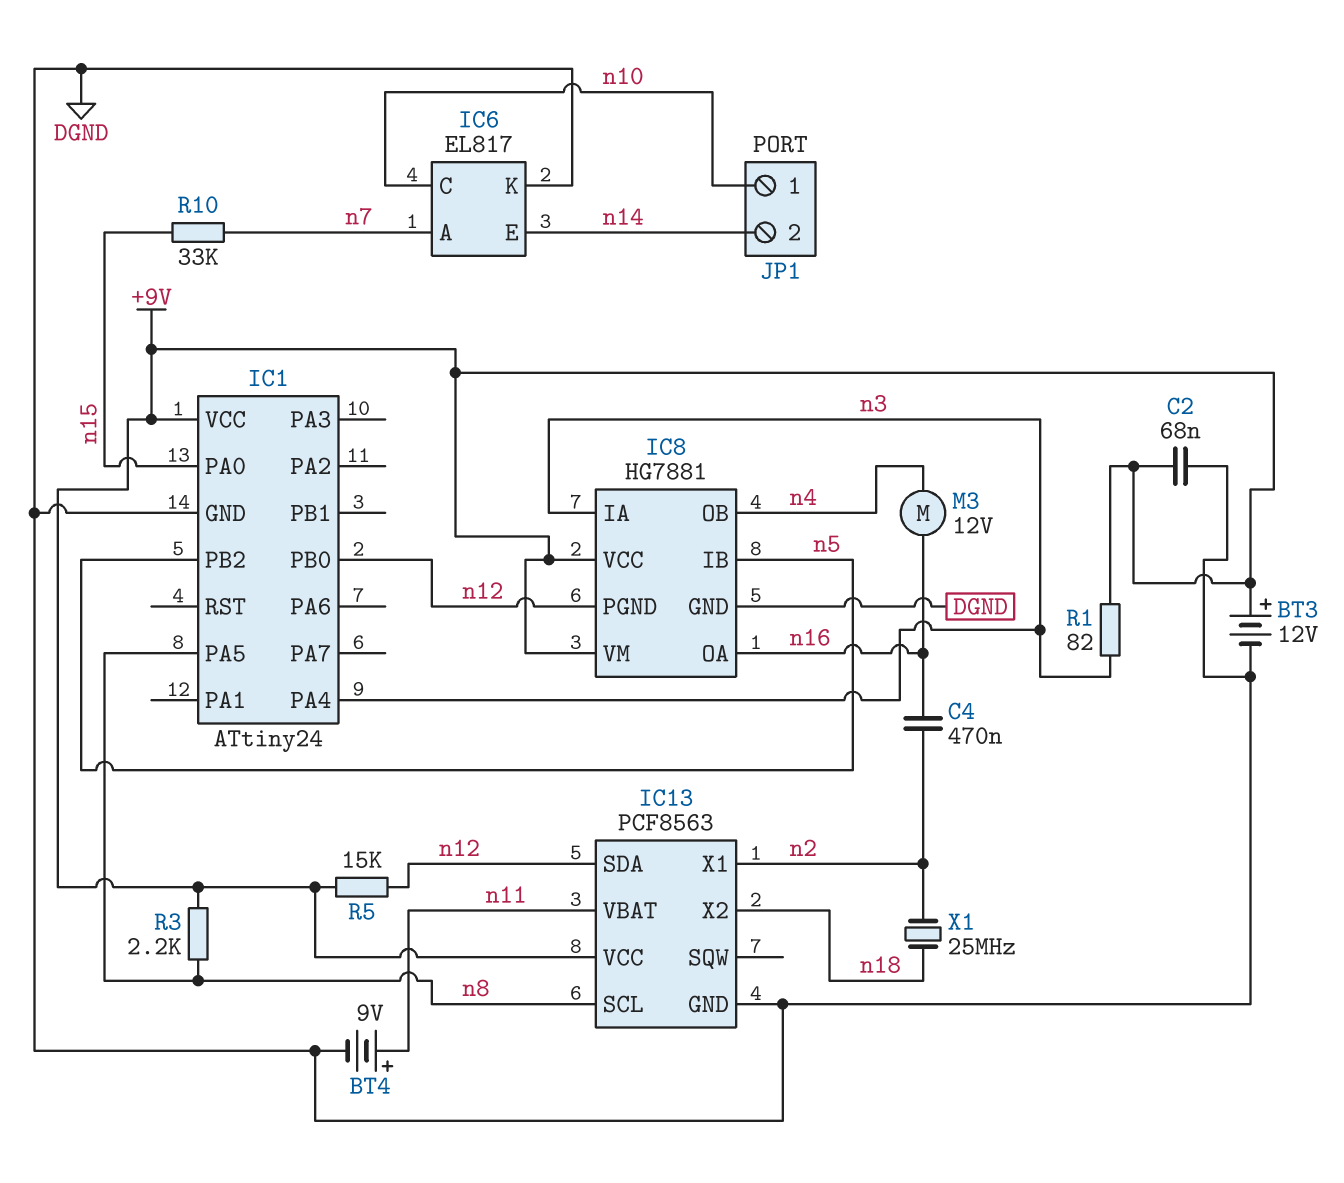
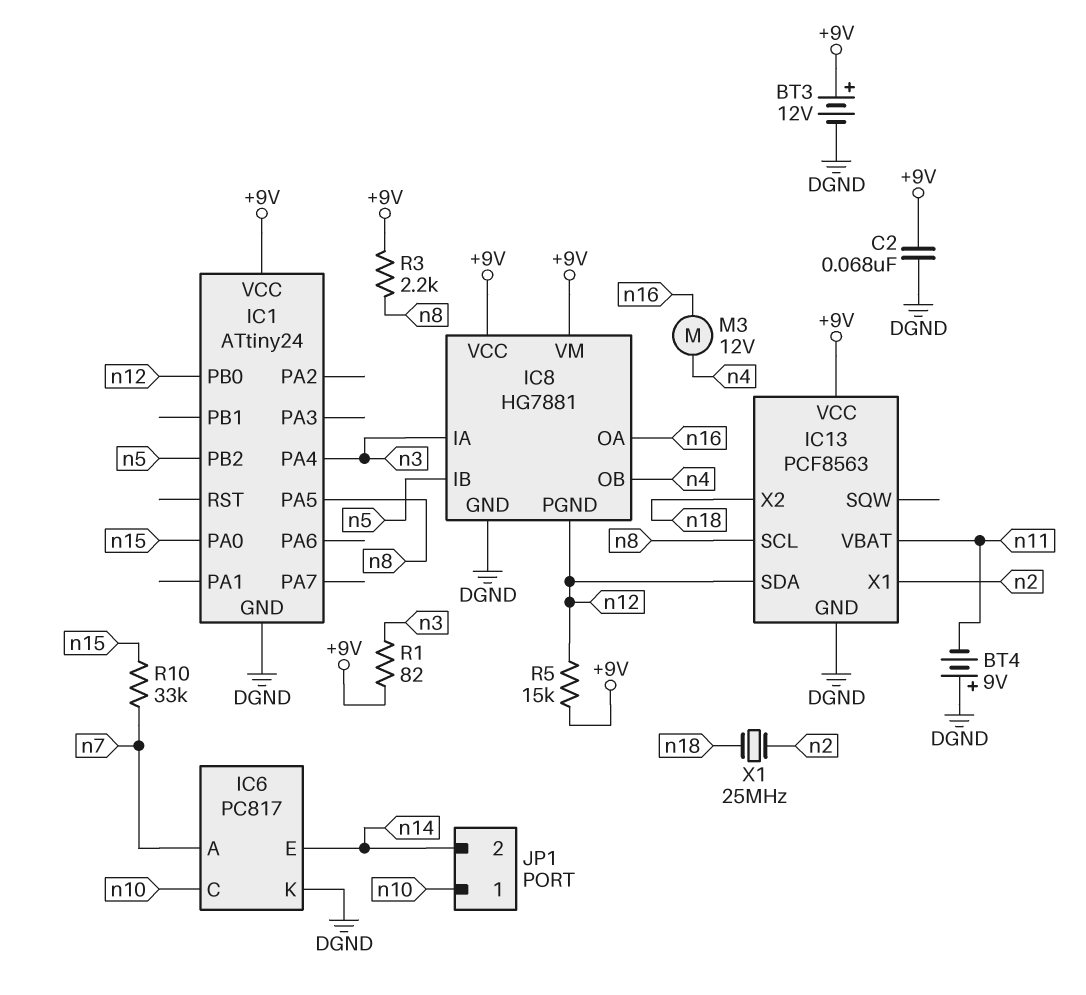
BT4: 9V (plus n11, minus DGND) -> 9V (plus DGND, minus n11)
C4: 470nF (n2, n16) -> none
IC6: EL817 -> PC817

